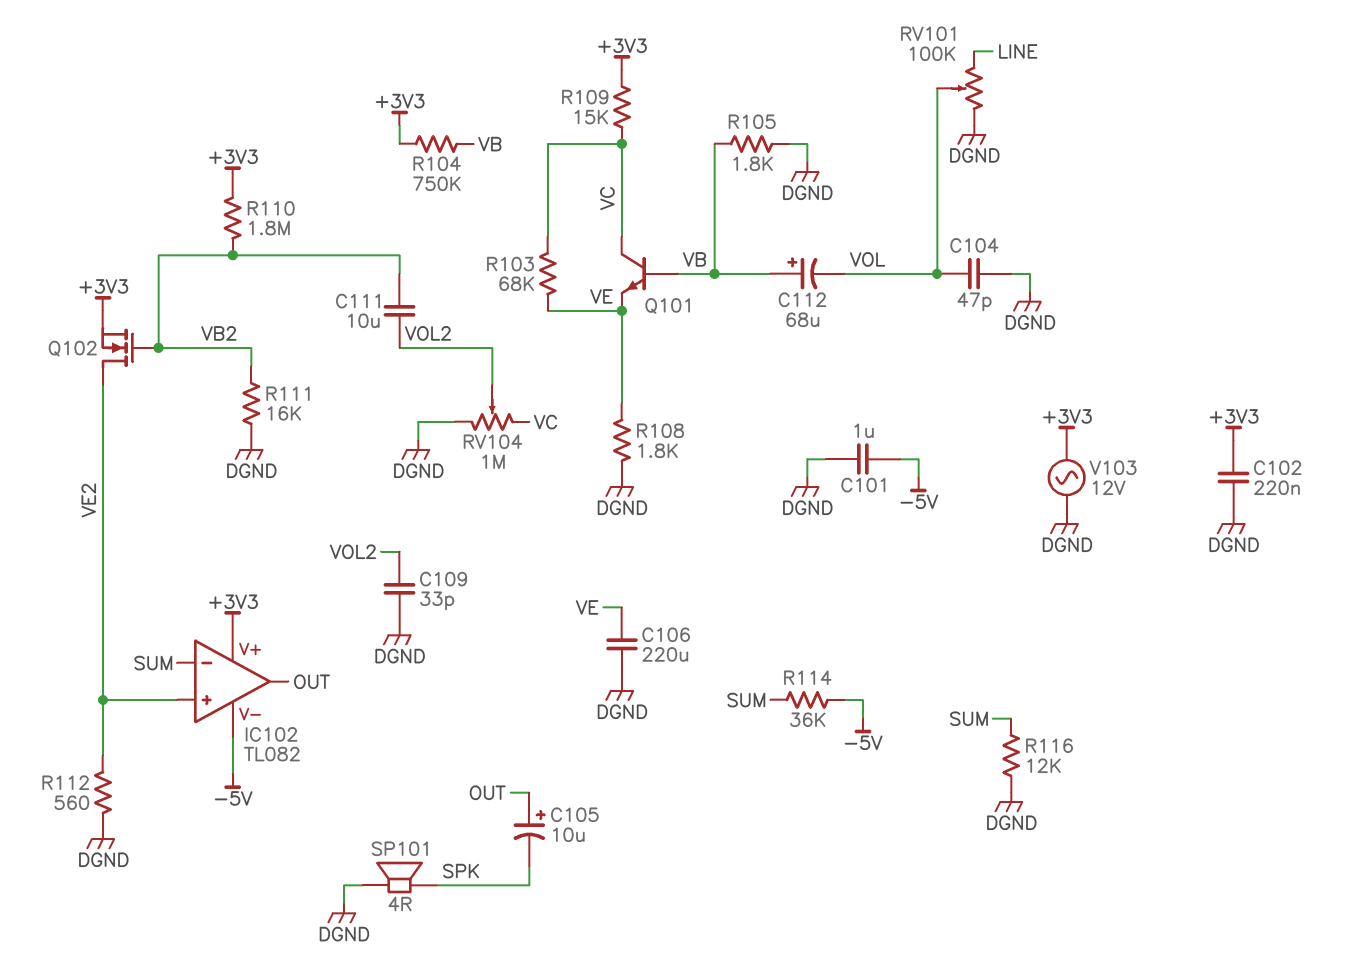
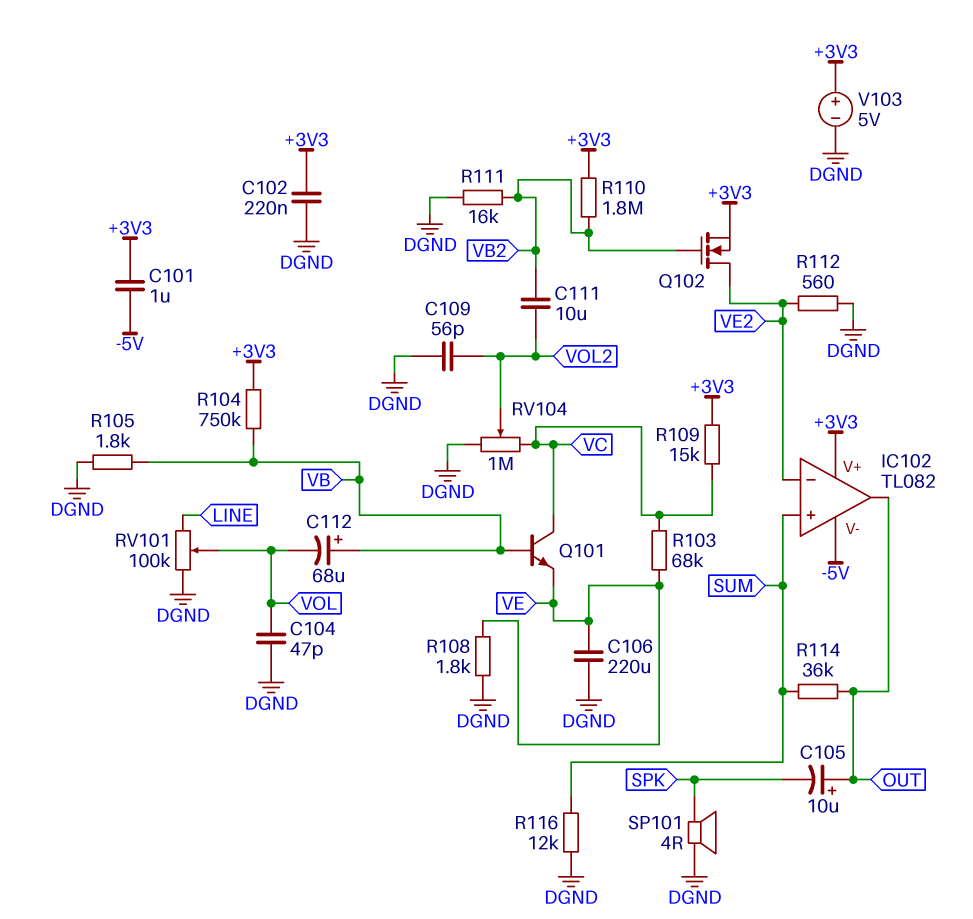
C101: 1uF (-5V, DGND) -> 1uF (+3V3, -5V)
C109: 33pF (DGND, VOL2) -> 56pF (DGND, VOL2)
IC102 pin in+: VE2 -> SUM
IC102 pin in-: SUM -> VE2
R114: 36k (-5V, SUM) -> 36k (OUT, SUM)
V103: AC 12V (+3V3, DGND) -> 5V (plus +3V3, minus DGND)

